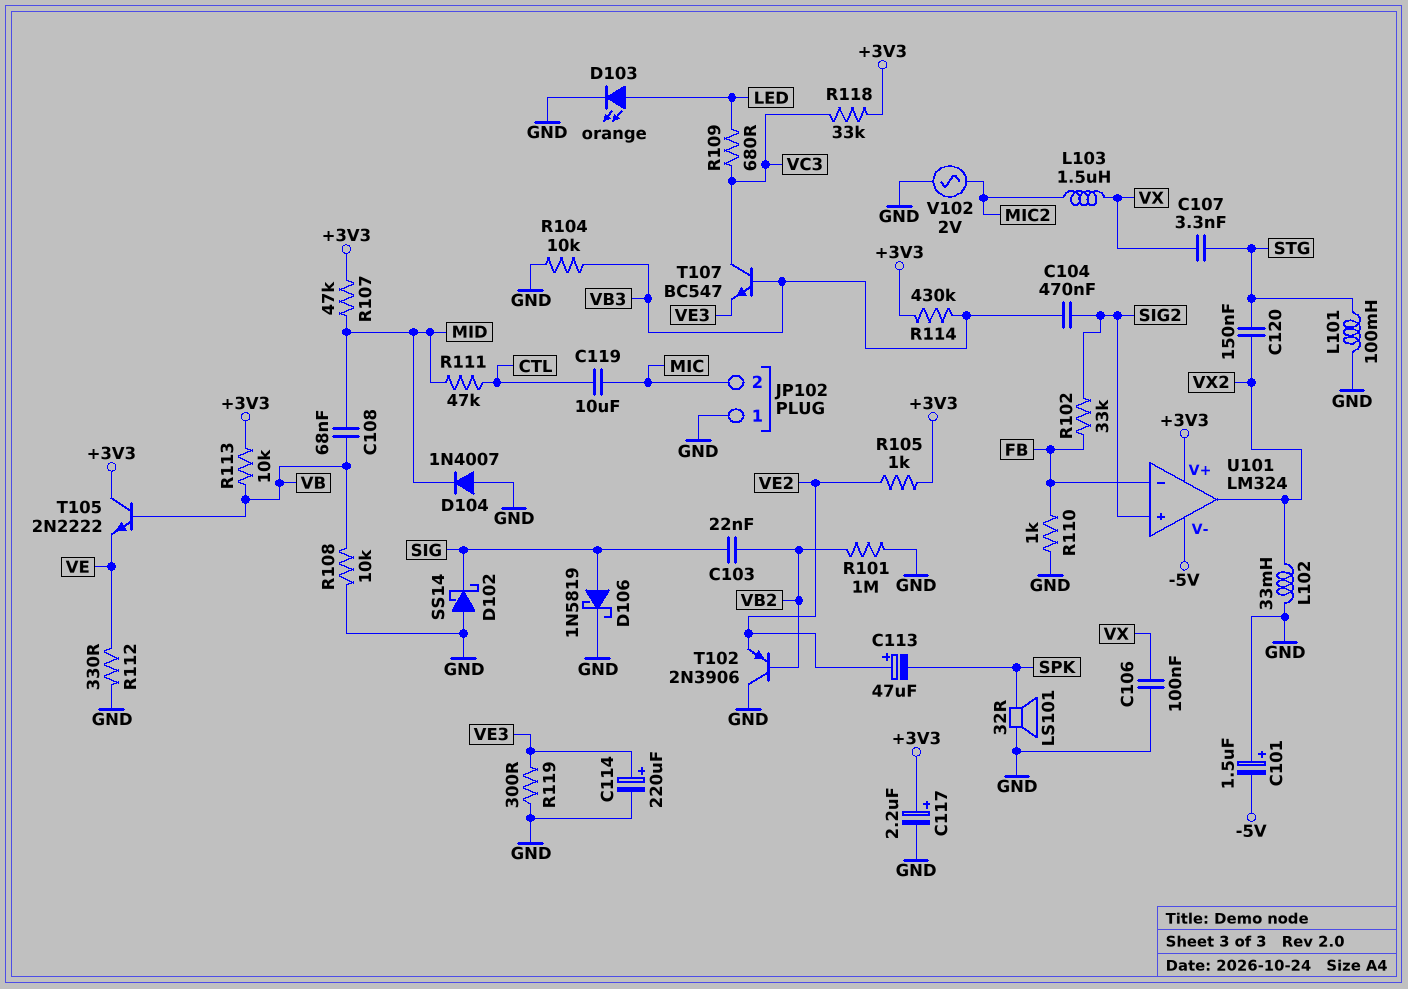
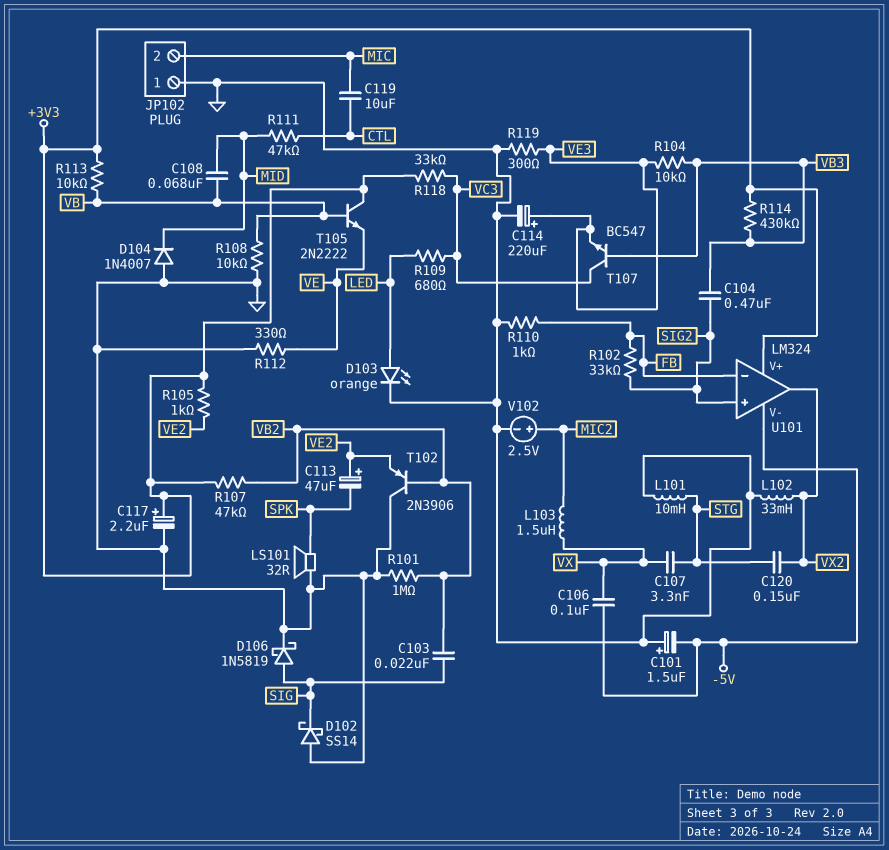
C106: 100nF (GND, VX) -> 100nF (-5V, VX)
L101: 100mH (GND, STG) -> 10mH (GND, STG)
R104: 10k (GND, VB3) -> 10k (VB3, VE3)
R107: 47k (+3V3, MID) -> 47k (+3V3, VB2)
V102: AC 2V (GND, MIC2) -> 2.5V (plus MIC2, minus GND)

